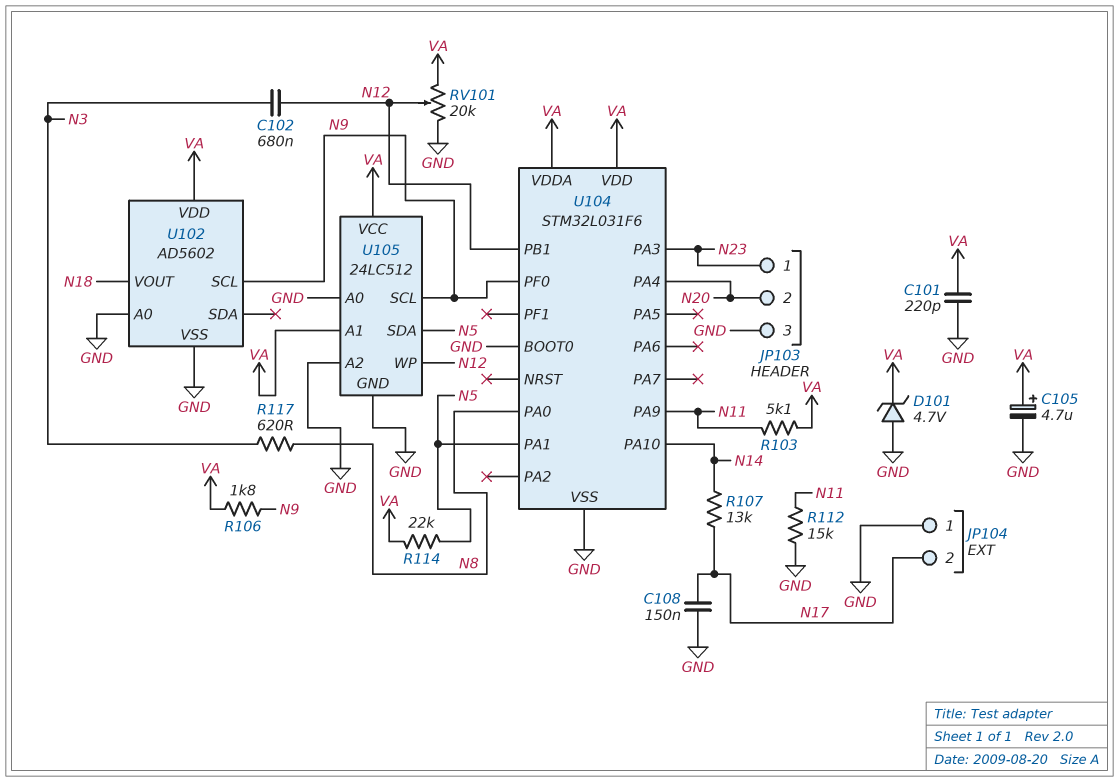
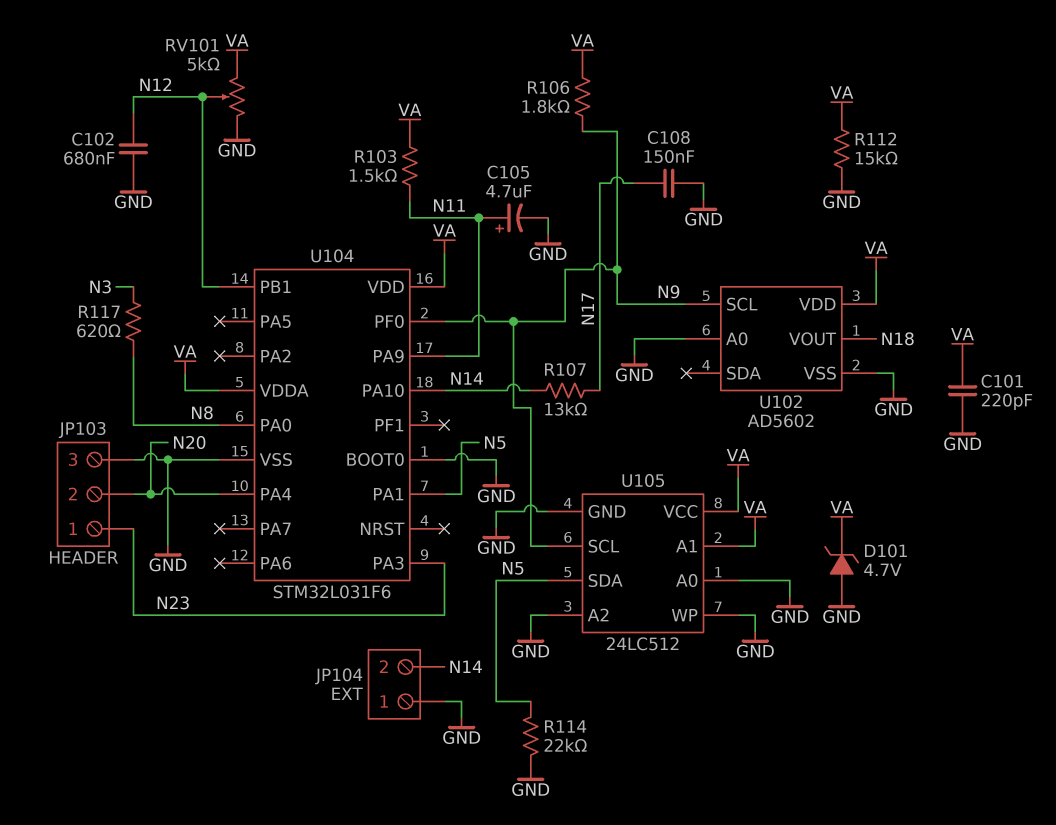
C102: 680nF (N3, N12) -> 680nF (GND, N12)
C105: 4.7uF (plus VA, minus GND) -> 4.7uF (plus N11, minus GND)
JP104 pin 2: N17 -> N14
R103: 5.1k (N11, VA) -> 1.5k (N11, VA)
R112: 15k (GND, N11) -> 15k (GND, VA)
R114: 22k (N5, VA) -> 22k (GND, N5)
RV101: 20k (GND, VA, wiper N12) -> 5k (GND, VA, wiper N12)
U105 pin WP: N12 -> GND

